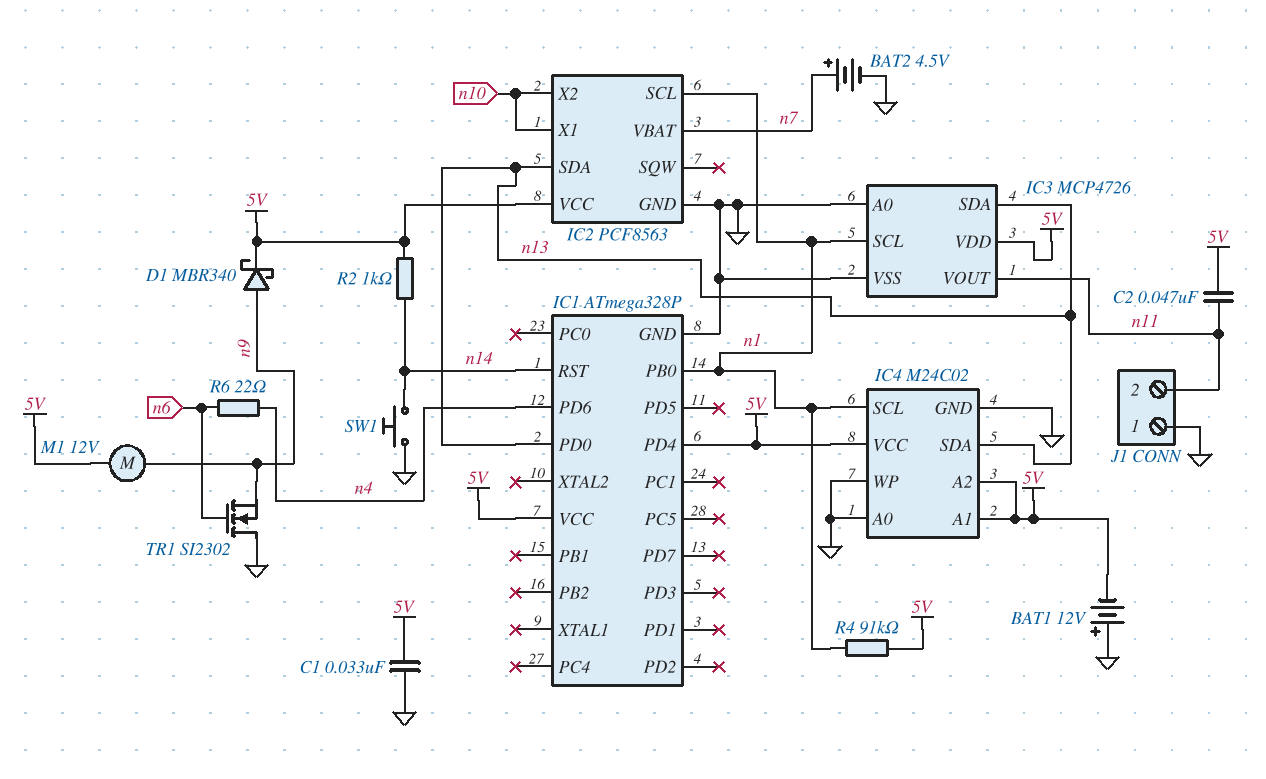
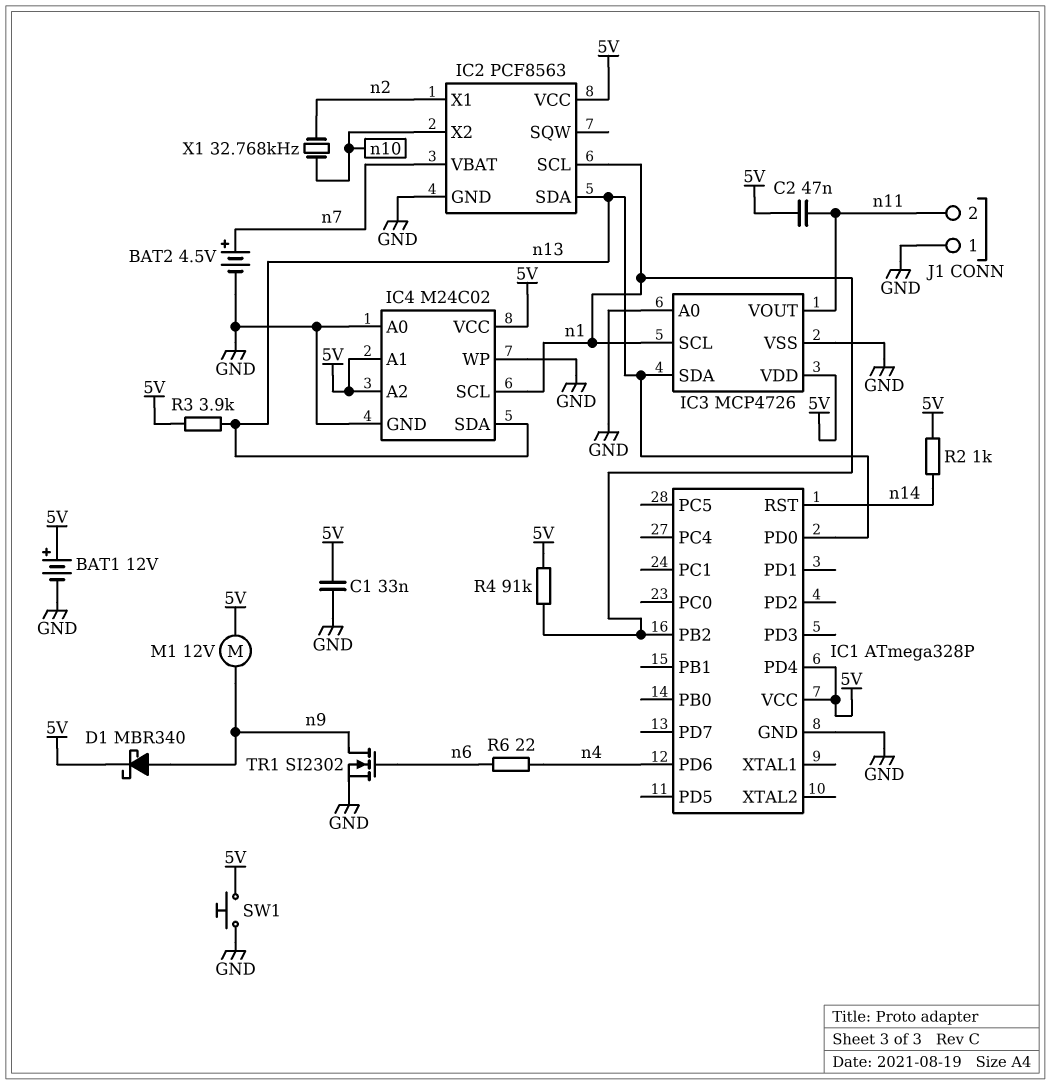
BAT1: 12V (plus GND, minus 5V) -> 12V (plus 5V, minus GND)
IC1 pin PB0: n1 -> none
IC1 pin PB2: none -> n1
IC2 pin X1: n10 -> n2
R3: none -> 3.9k (5V, n13)
SW1: button (GND, n14) -> button (5V, GND)
TR1: NMOS SI2302 (G n6, D GND, S n9) -> NMOS SI2302 (G n6, D n9, S GND)
X1: none -> 32.768kHz (n2, n10)

